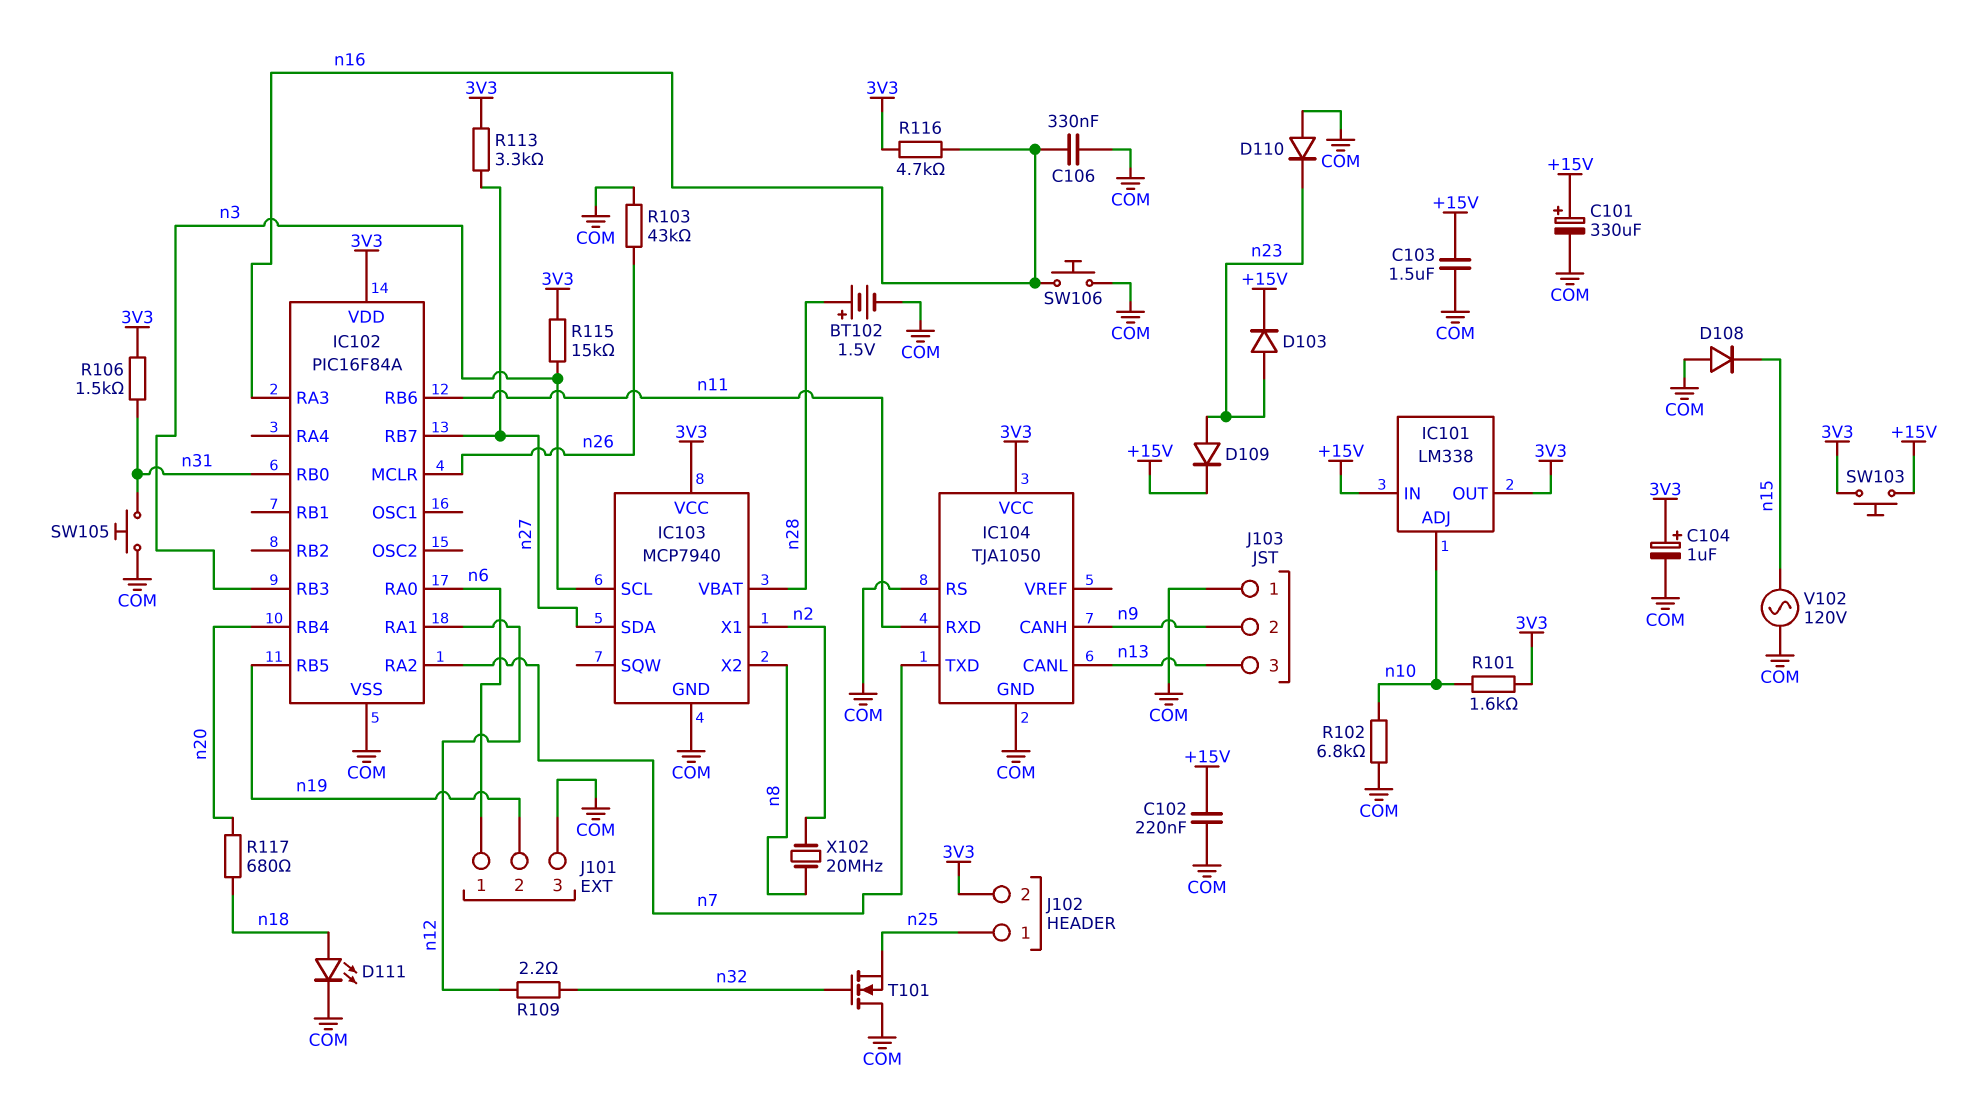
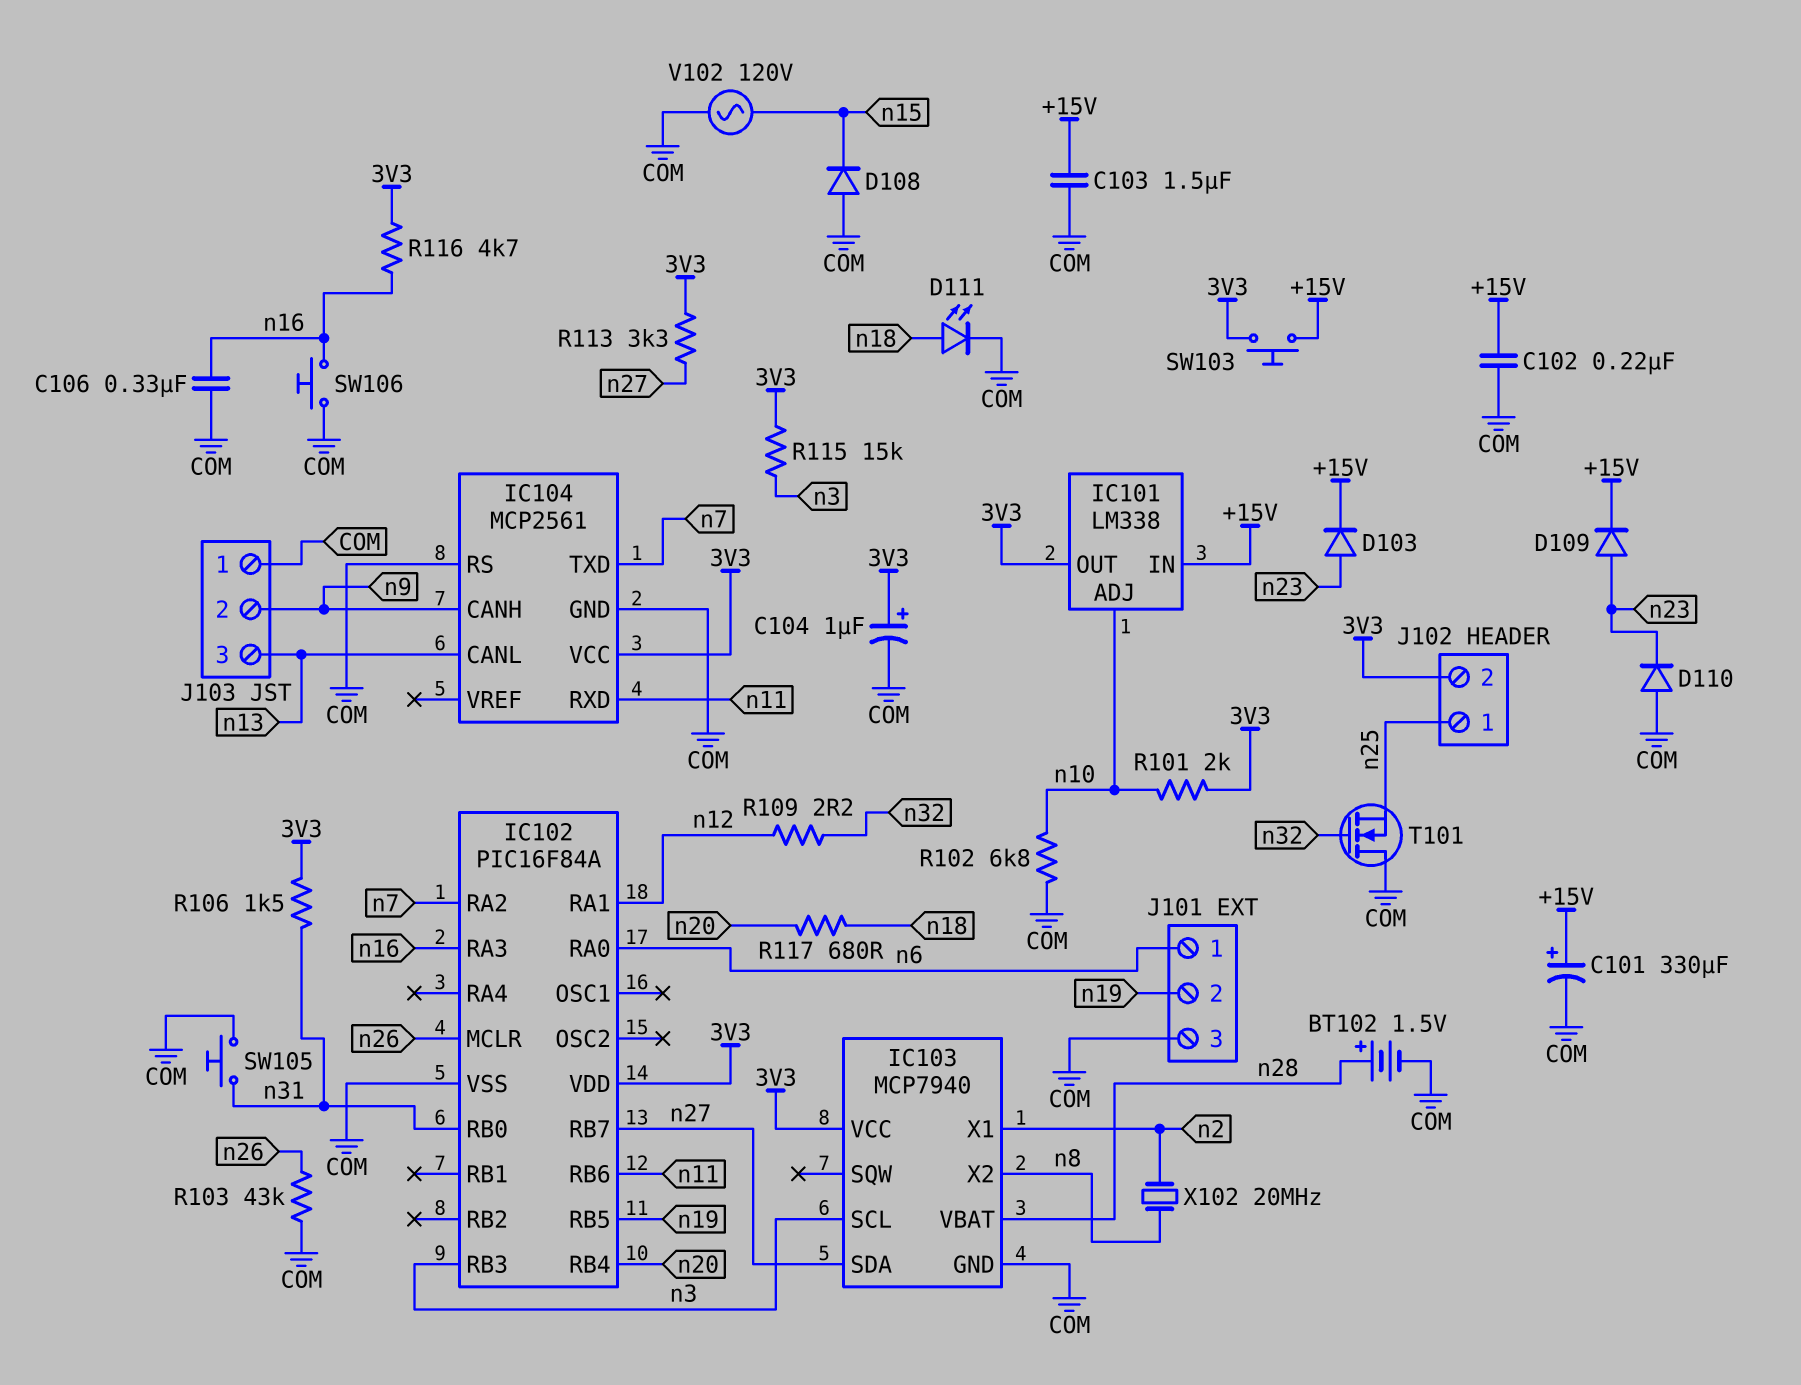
IC104: TJA1050 -> MCP2561
R101: 1.6k (3V3, n10) -> 2k (3V3, n10)

